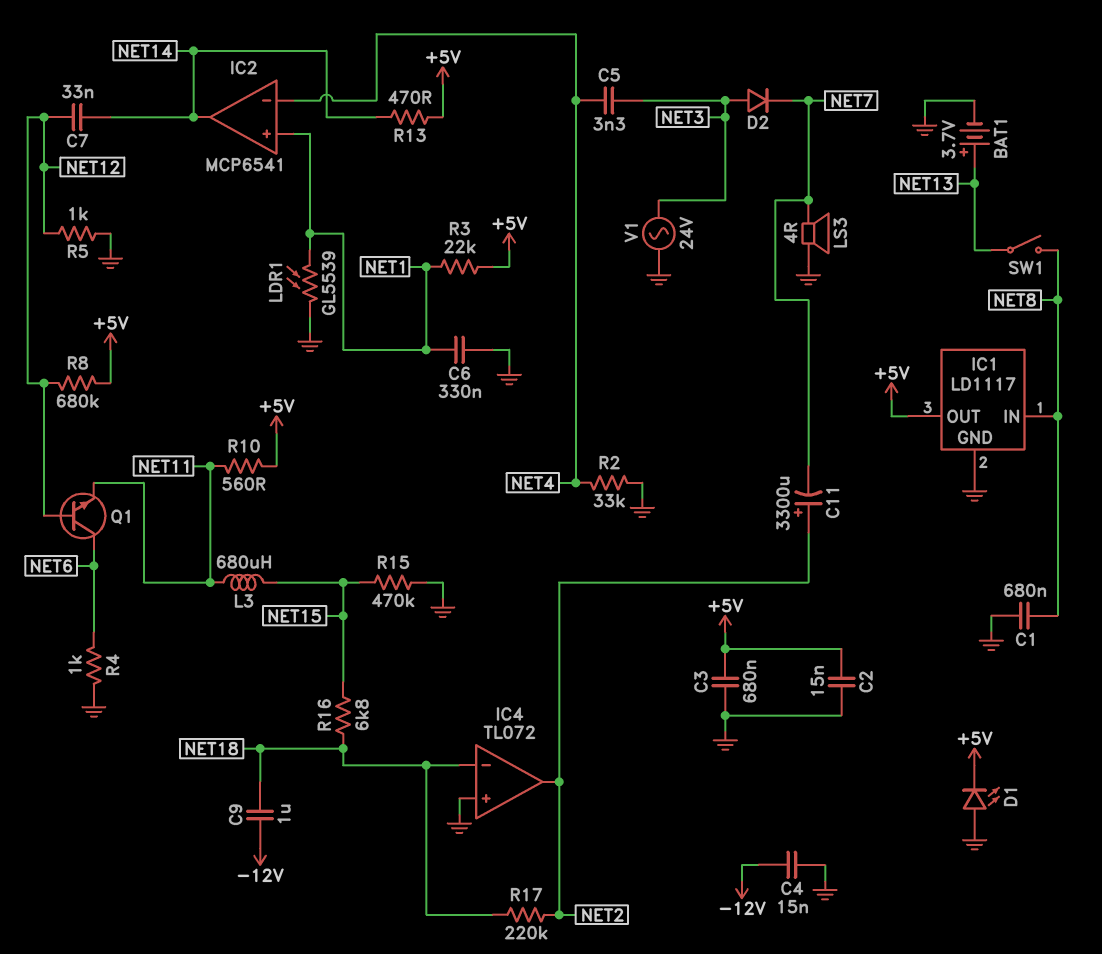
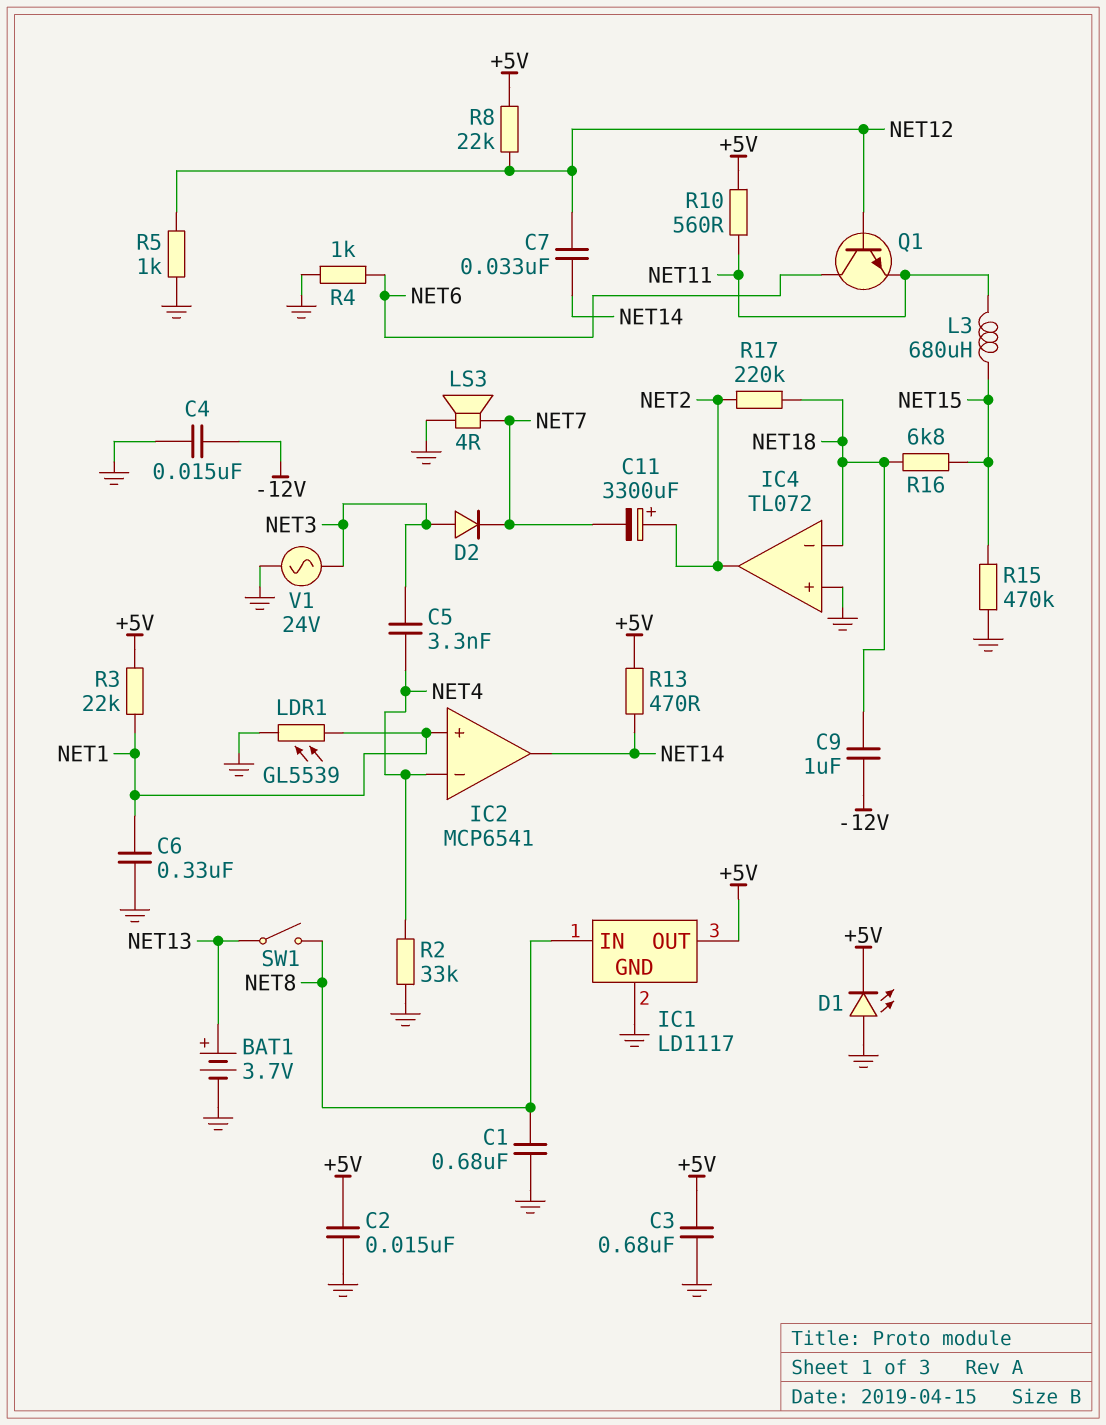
R8: 680k (+5V, NET12) -> 22k (+5V, NET12)

